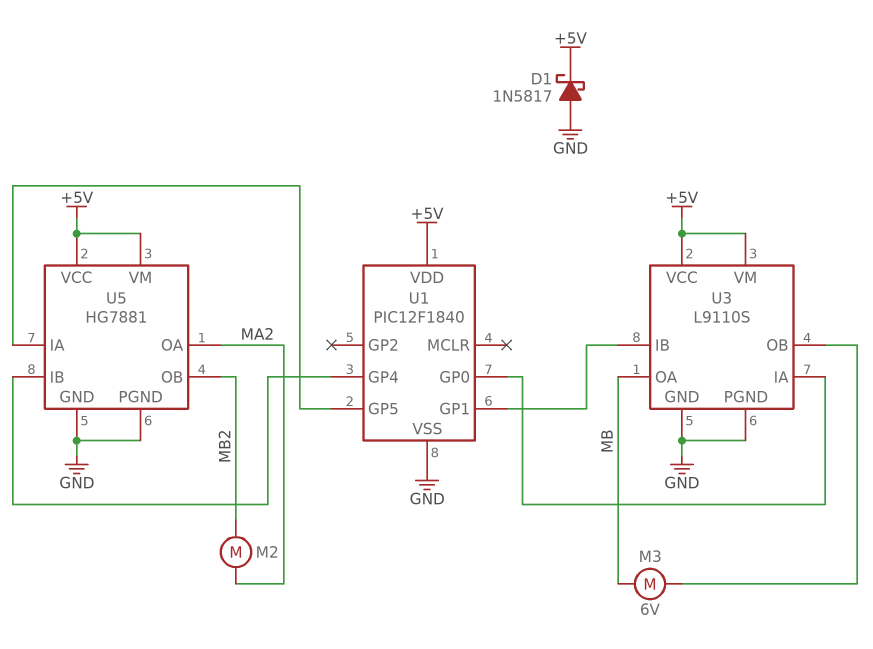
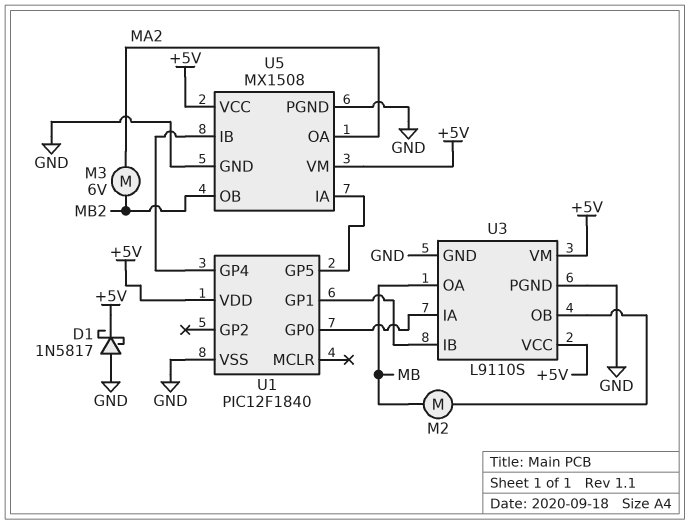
M2: motor (MA2, MB2) -> motor (MB, U3/OB)
M3: motor 6V (MB, U3/OB) -> motor 6V (MA2, MB2)
U5: HG7881 -> MX1508

